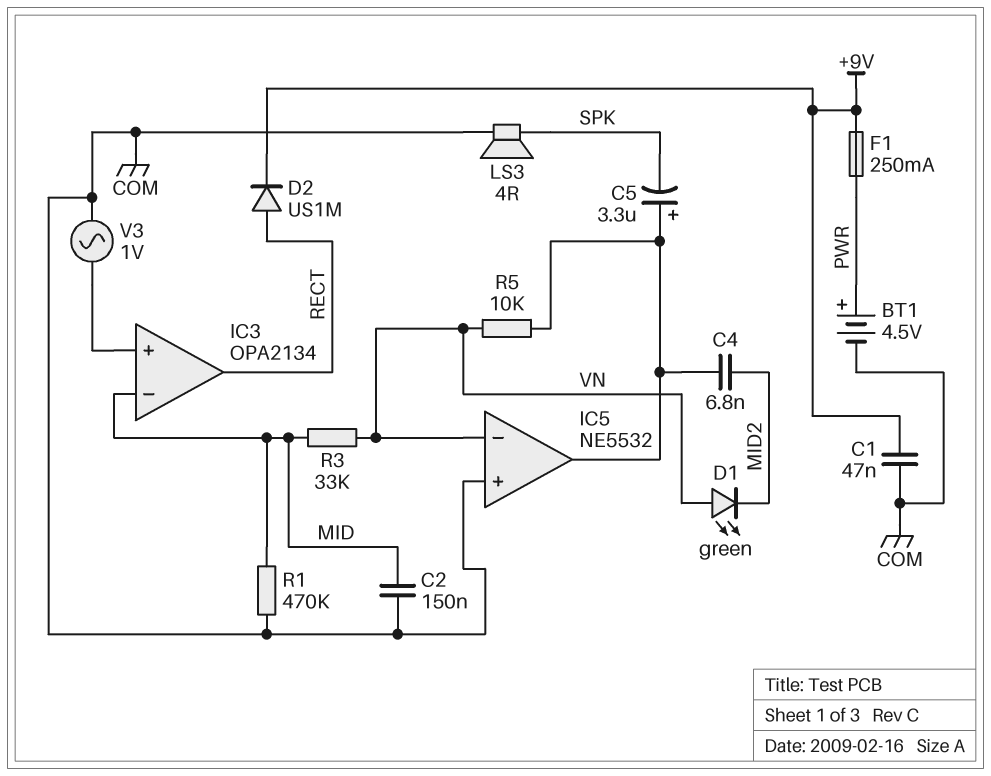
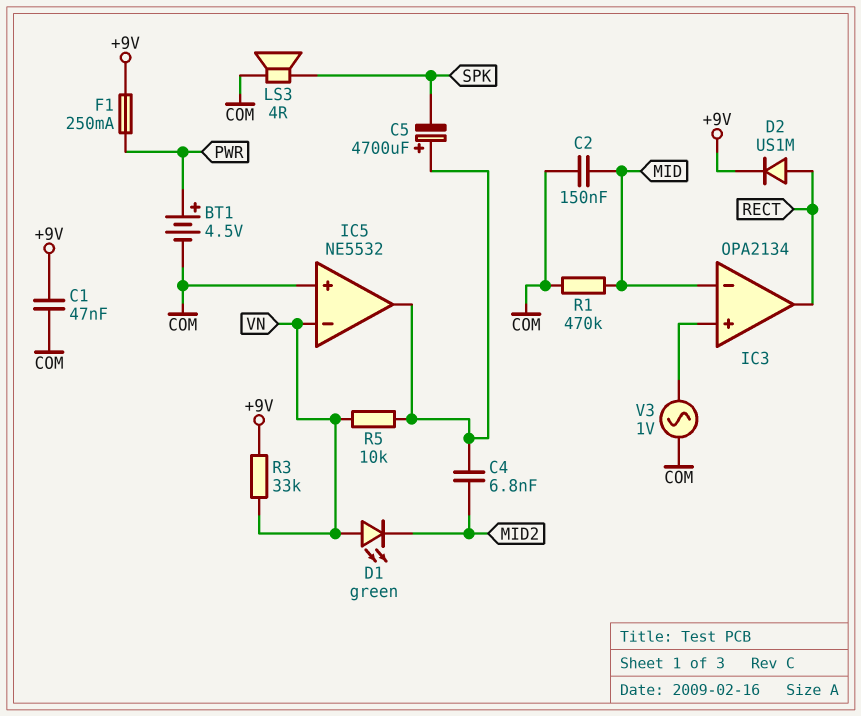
C5: 3.3uF (plus IC5/out, minus SPK) -> 4700uF (plus IC5/out, minus SPK)
R3: 33k (MID, VN) -> 33k (+9V, VN)

